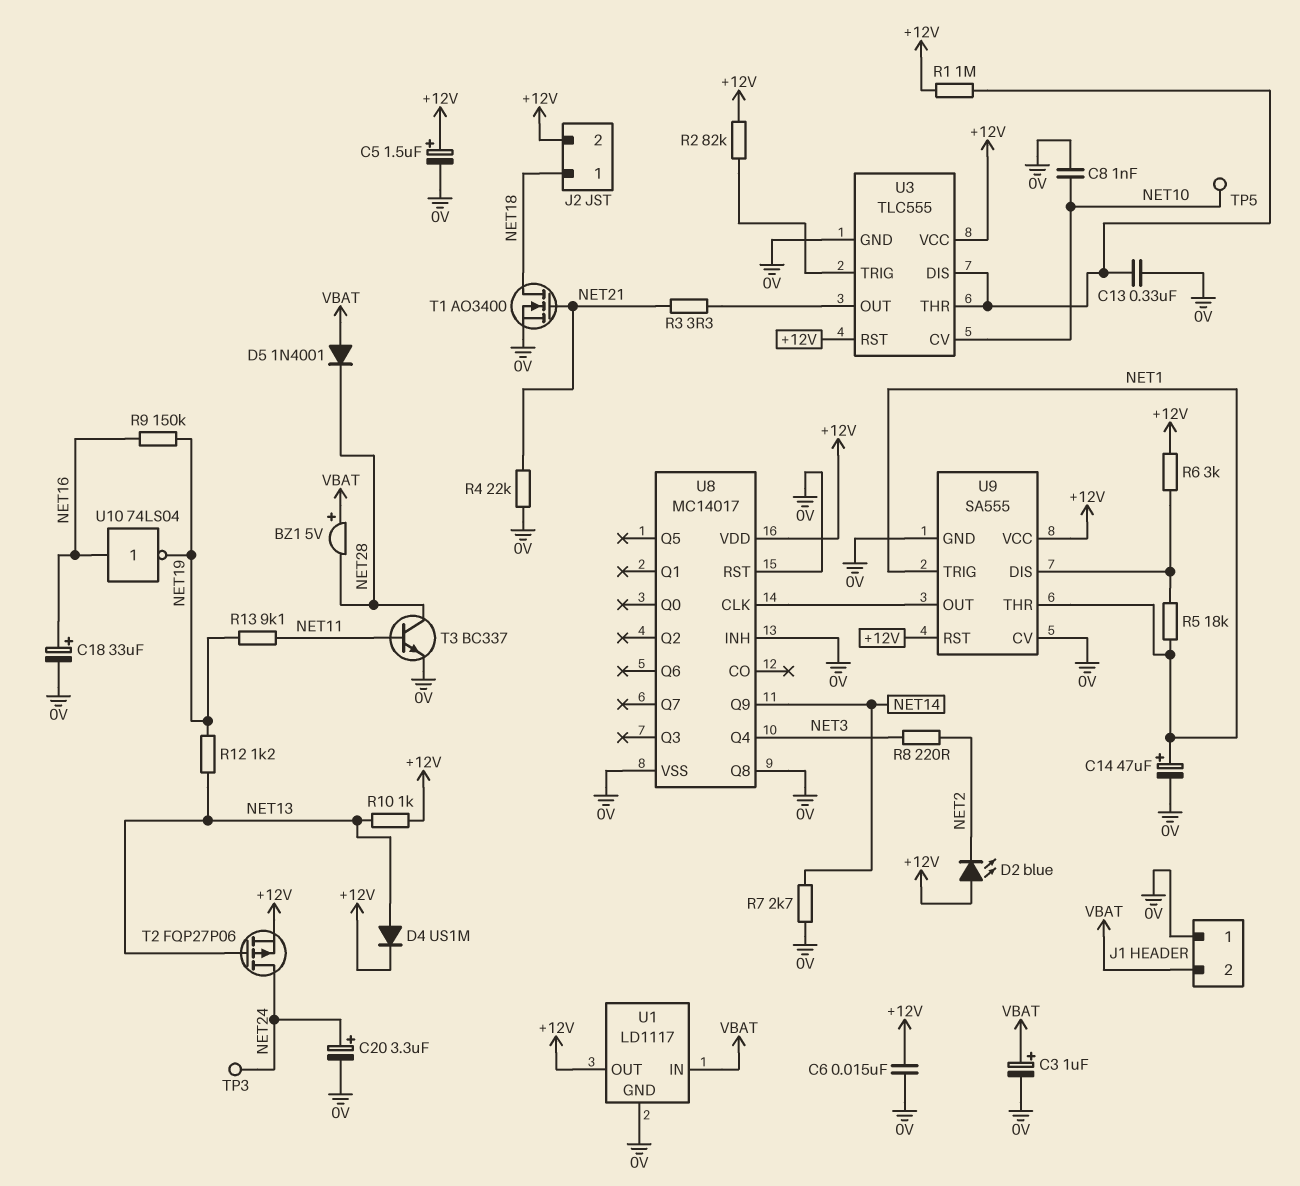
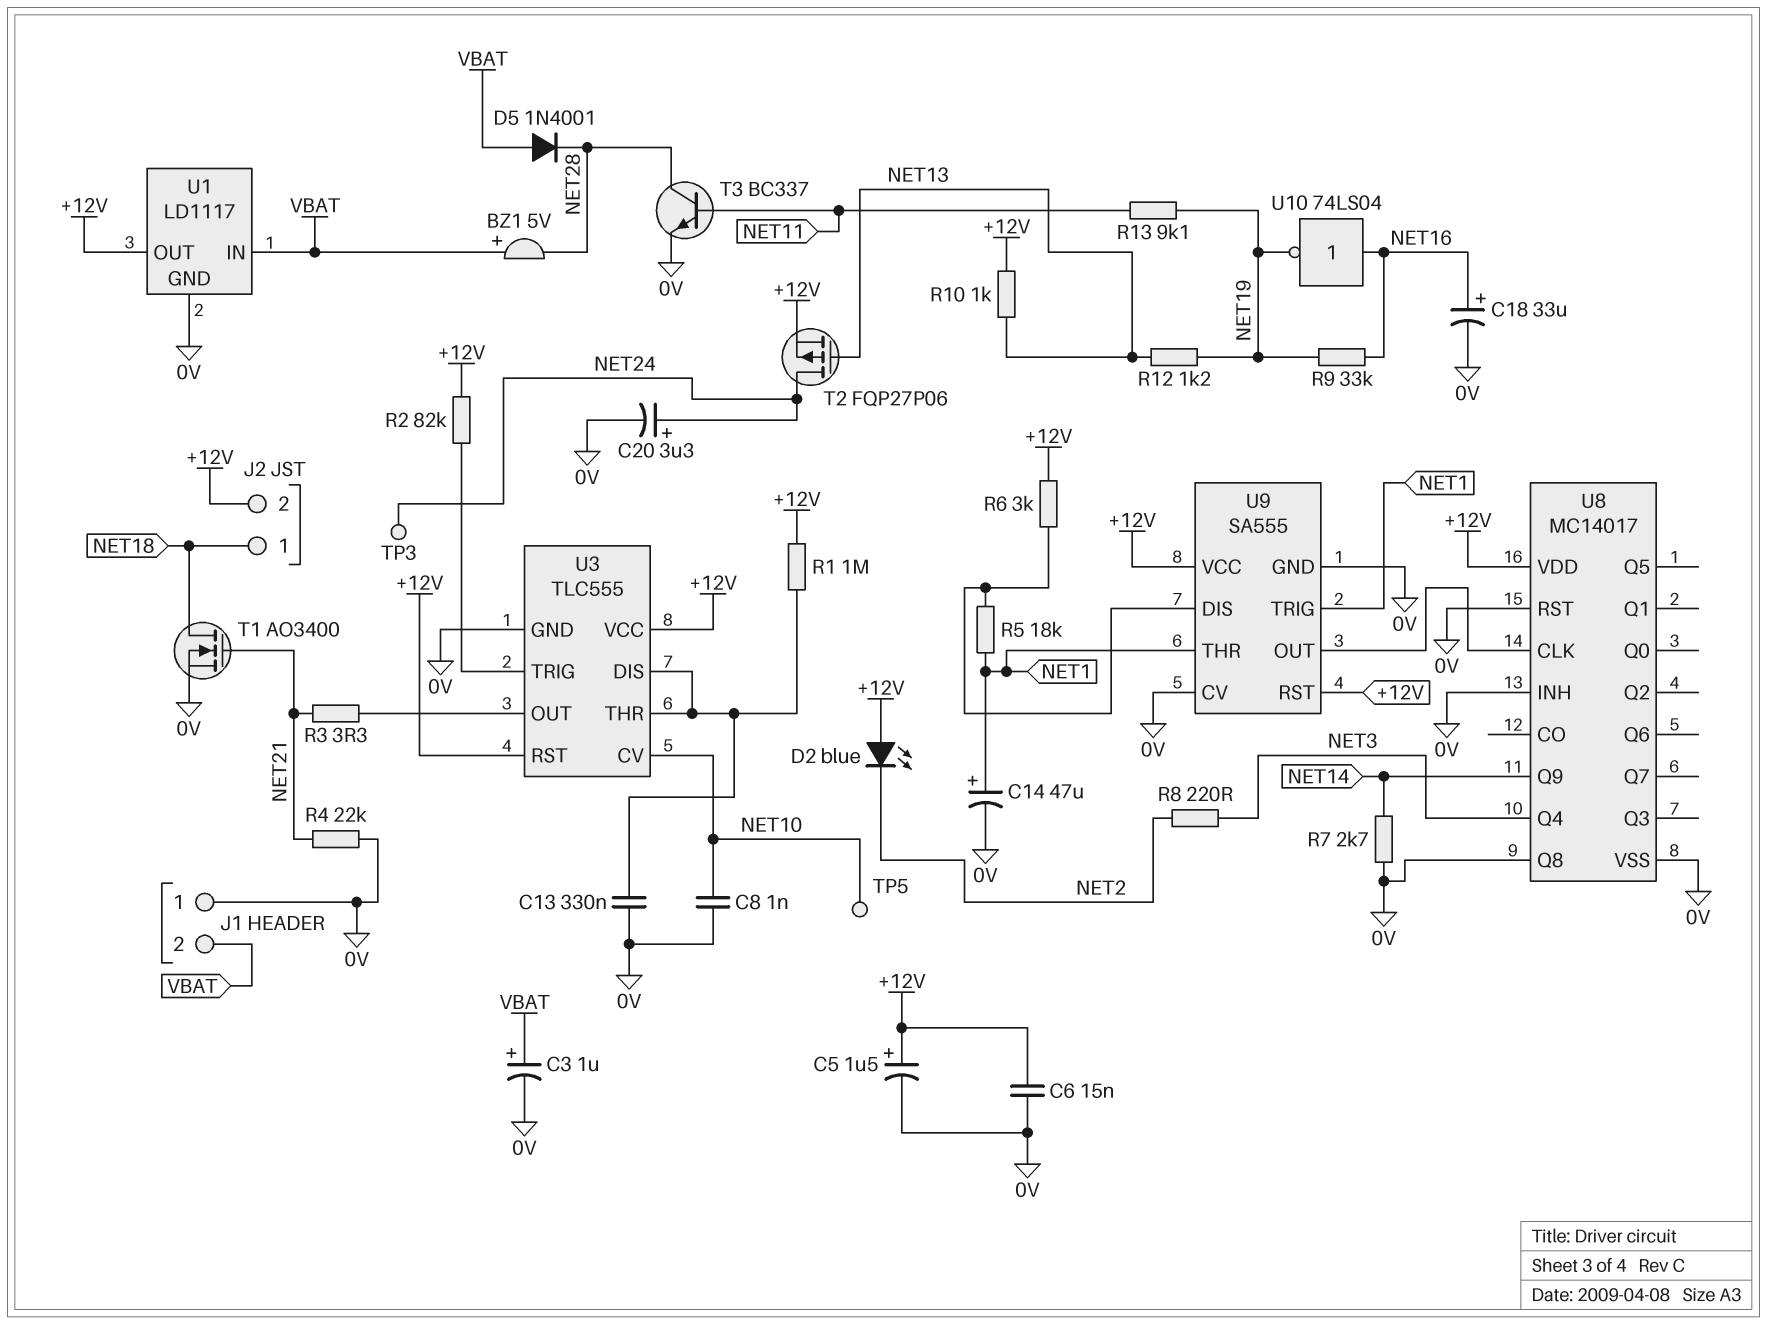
D4: diode US1M (A NET13, K +12V) -> none
R9: 150k (NET16, NET19) -> 33k (NET16, NET19)

